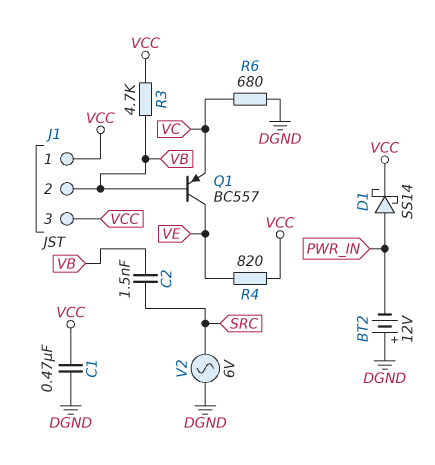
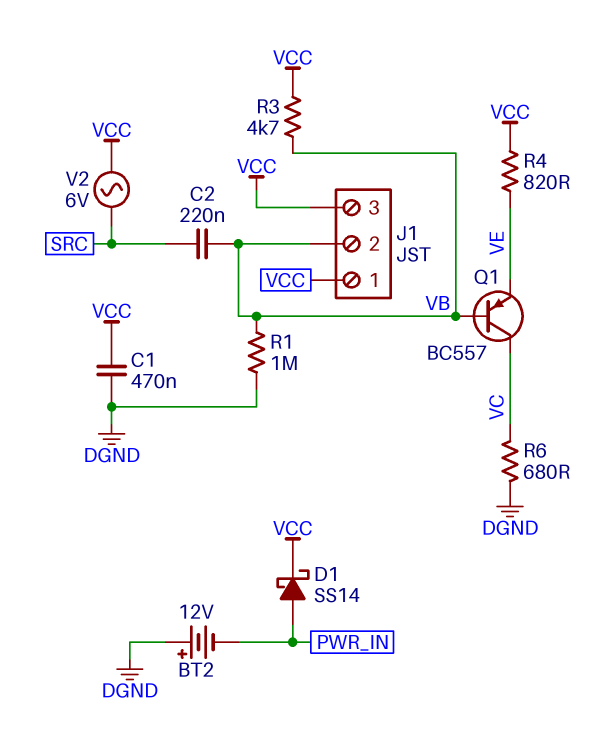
C2: 1.5nF (SRC, VB) -> 220nF (SRC, VB)
Q1: PNP BC557 (B VB, C VE, E VC) -> PNP BC557 (B VB, C VC, E VE)
R1: none -> 1M (DGND, VB)
V2: AC 6V (DGND, SRC) -> AC 6V (SRC, VCC)

